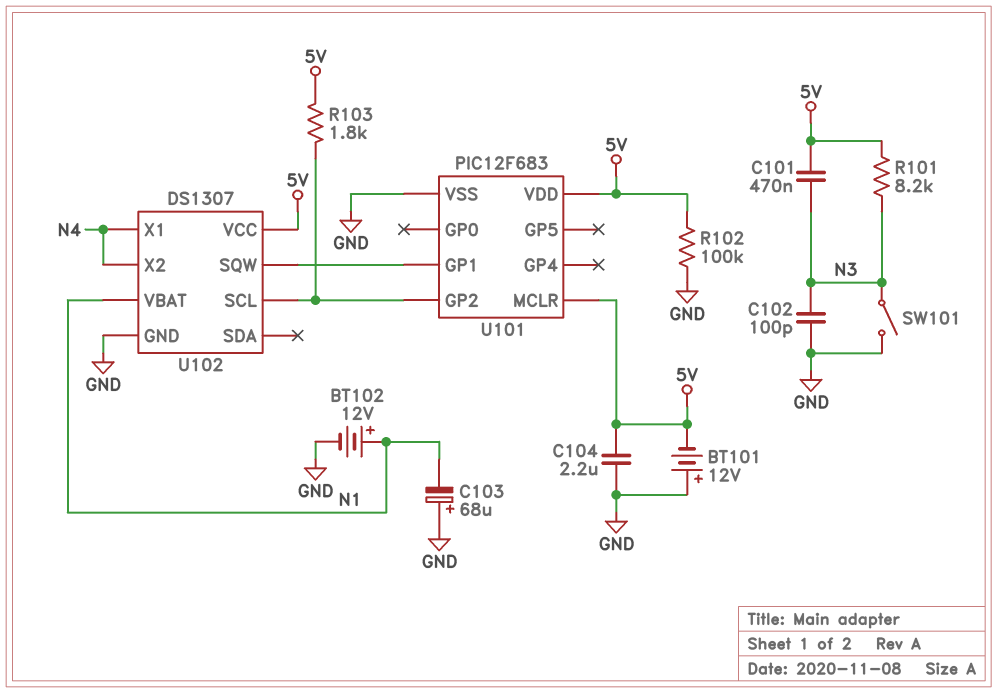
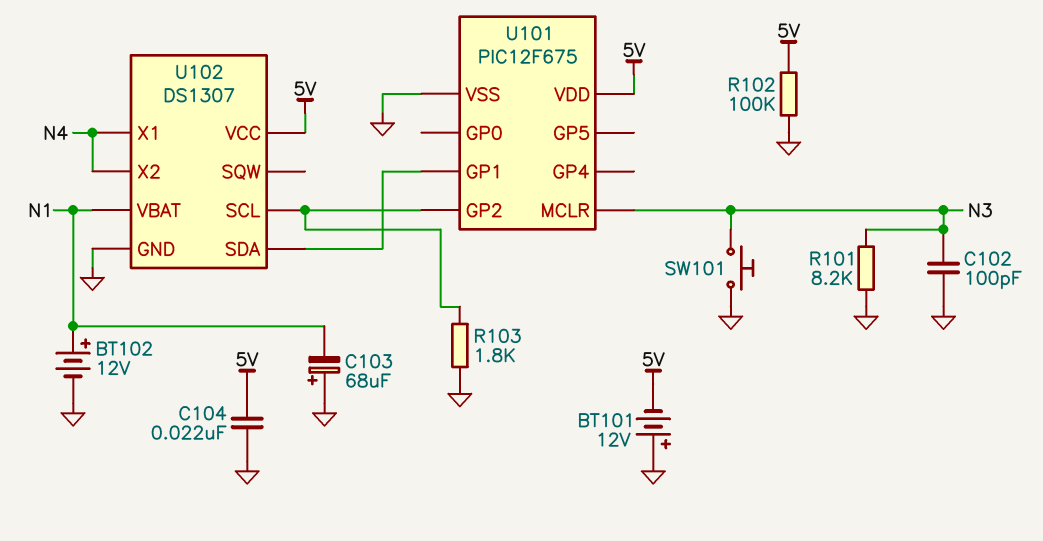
C101: 470nF (5V, N3) -> none
C104: 2.2uF (5V, GND) -> 22nF (5V, GND)
R101: 8.2k (5V, N3) -> 8.2k (GND, N3)
R103: 1.8k (5V, U101/GP2) -> 1.8k (GND, U101/GP2)
SW101: switch (GND, N3) -> button (GND, N3)
U101: PIC12F683 -> PIC12F675
U101 pin MCLR: 5V -> N3
U102 pin SDA: none -> U101/GP1
U102 pin SQW: U101/GP1 -> none

